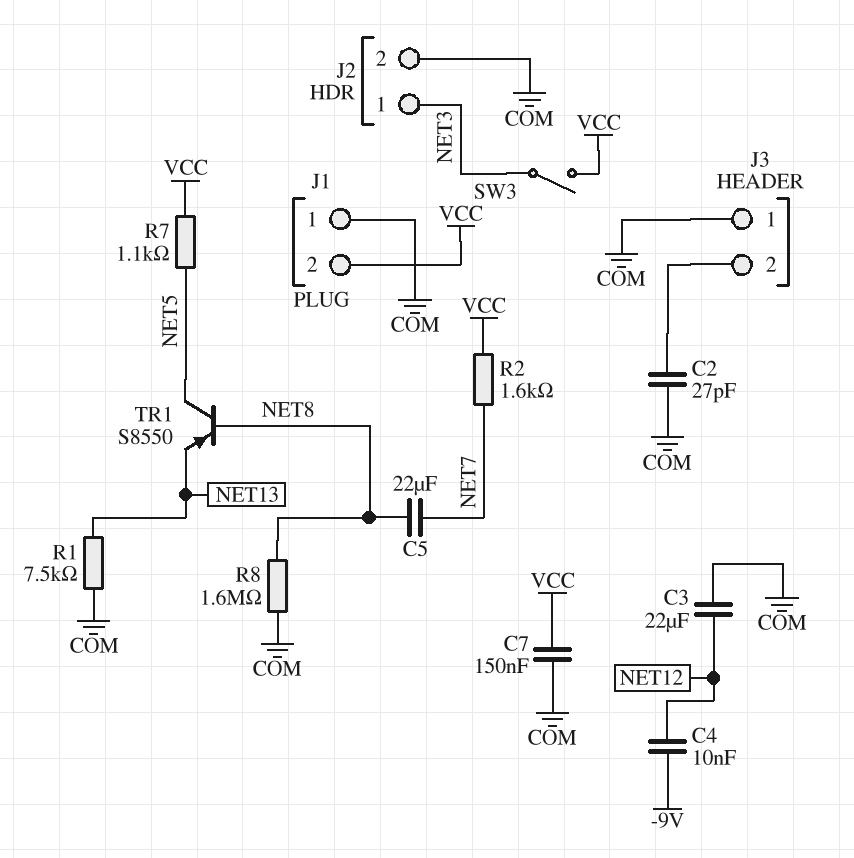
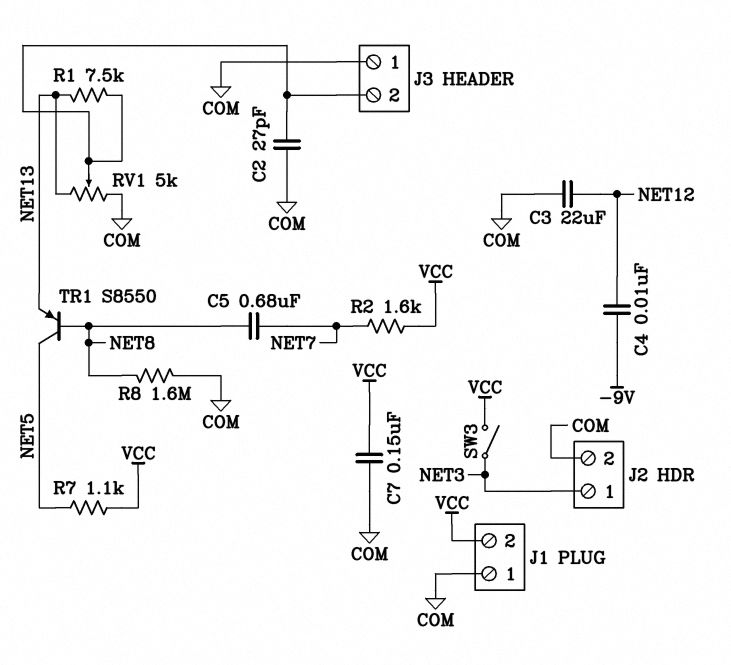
C5: 22uF (NET7, NET8) -> 680nF (NET7, NET8)
R1: 7.5k (COM, NET13) -> 7.5k (J3/2, NET13)
RV1: none -> 5k (COM, NET13, wiper J3/2)

